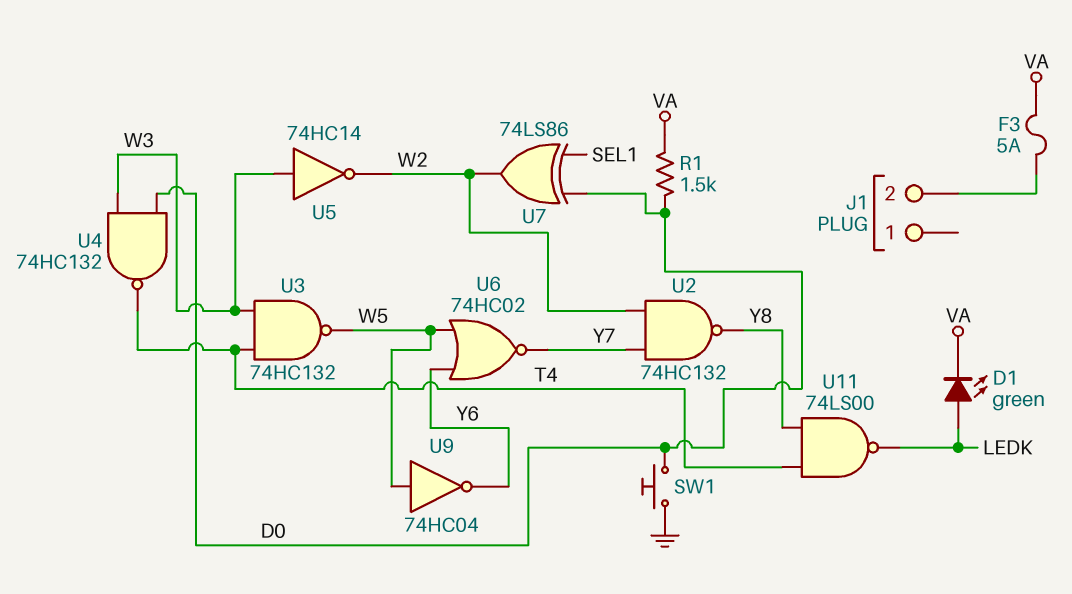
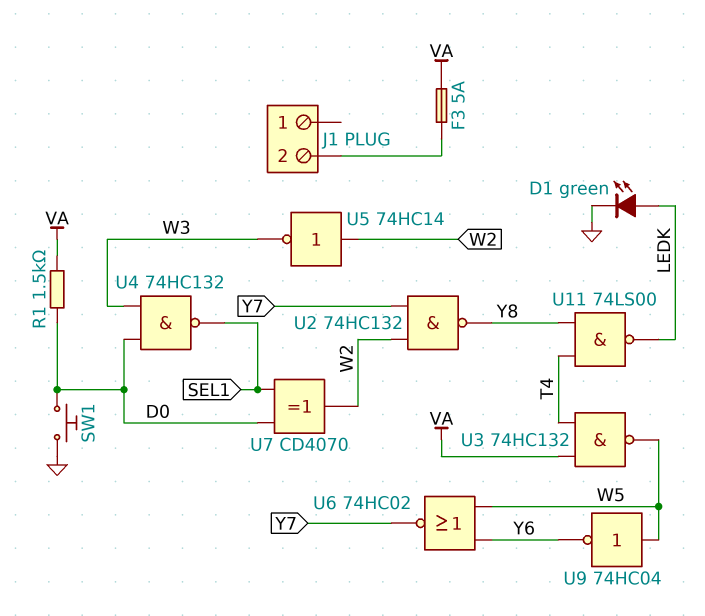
D1: LED green (A LEDK, K VA) -> LED green (A LEDK, K GND)
U3: NAND 74HC132 (in T4, in W3, out W5) -> NAND 74HC132 (in T4, in VA, out W5)
U4: NAND 74HC132 (in D0, in W3, out T4) -> NAND 74HC132 (in D0, in W3, out SEL1)
U5: NOT 74HC14 (in W3, out W2) -> NOT 74HC14 (in W2, out W3)
U7: XOR 74LS86 (in D0, in SEL1, out W2) -> XOR CD4070 (in D0, in SEL1, out W2)

